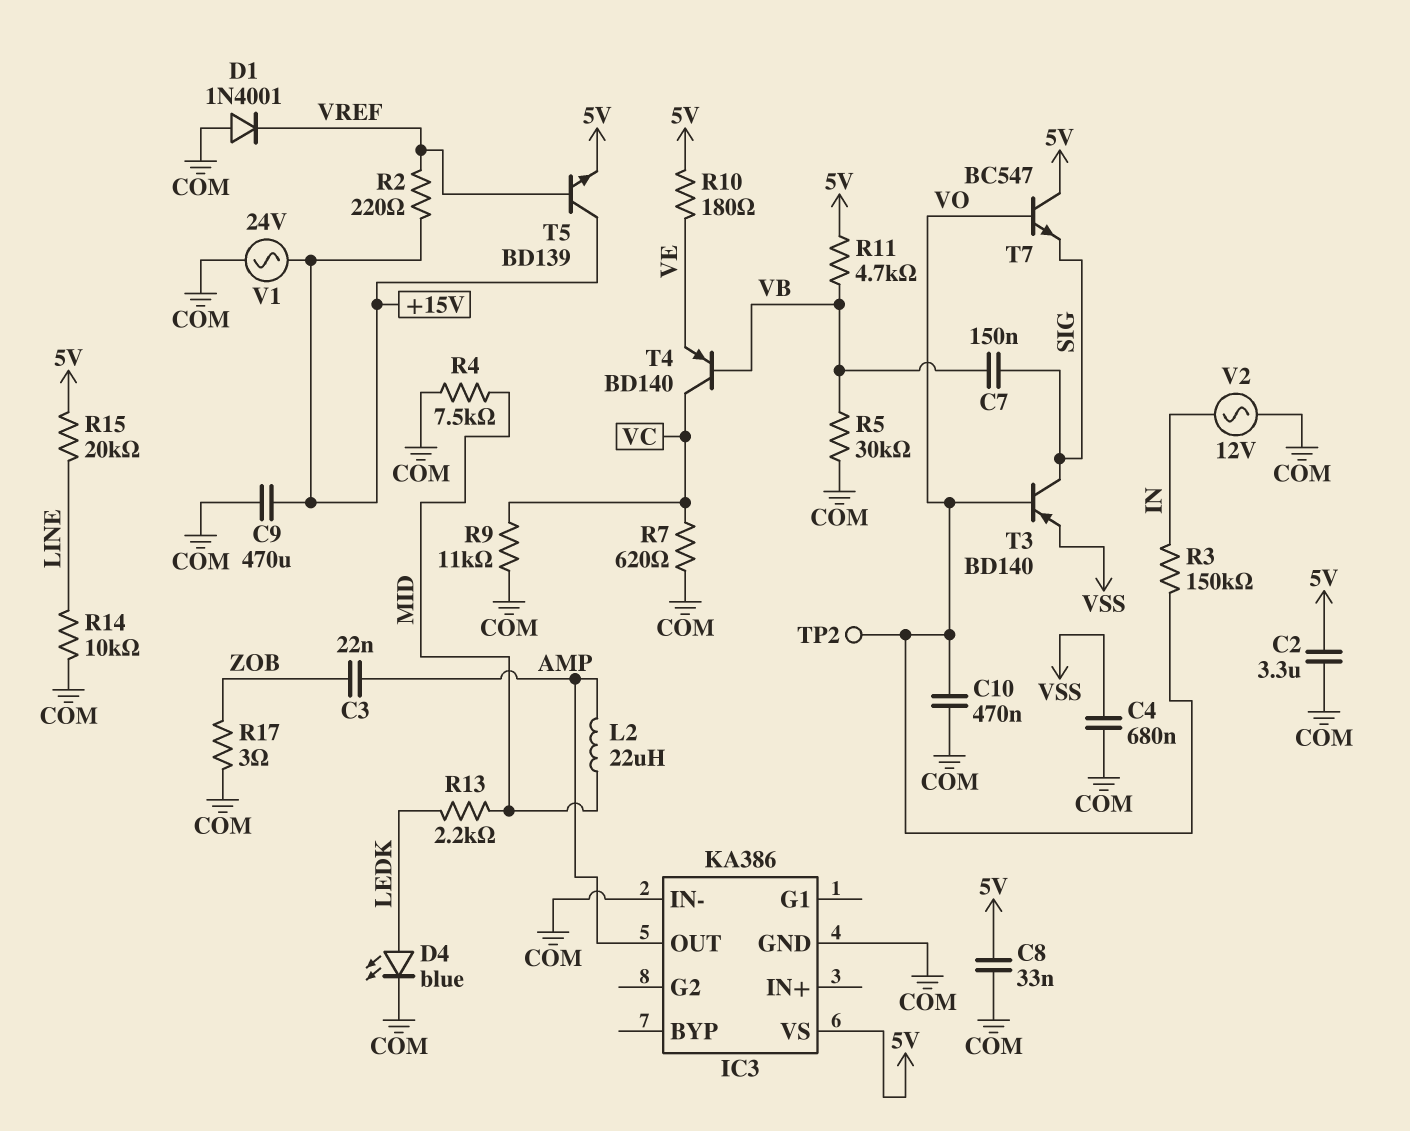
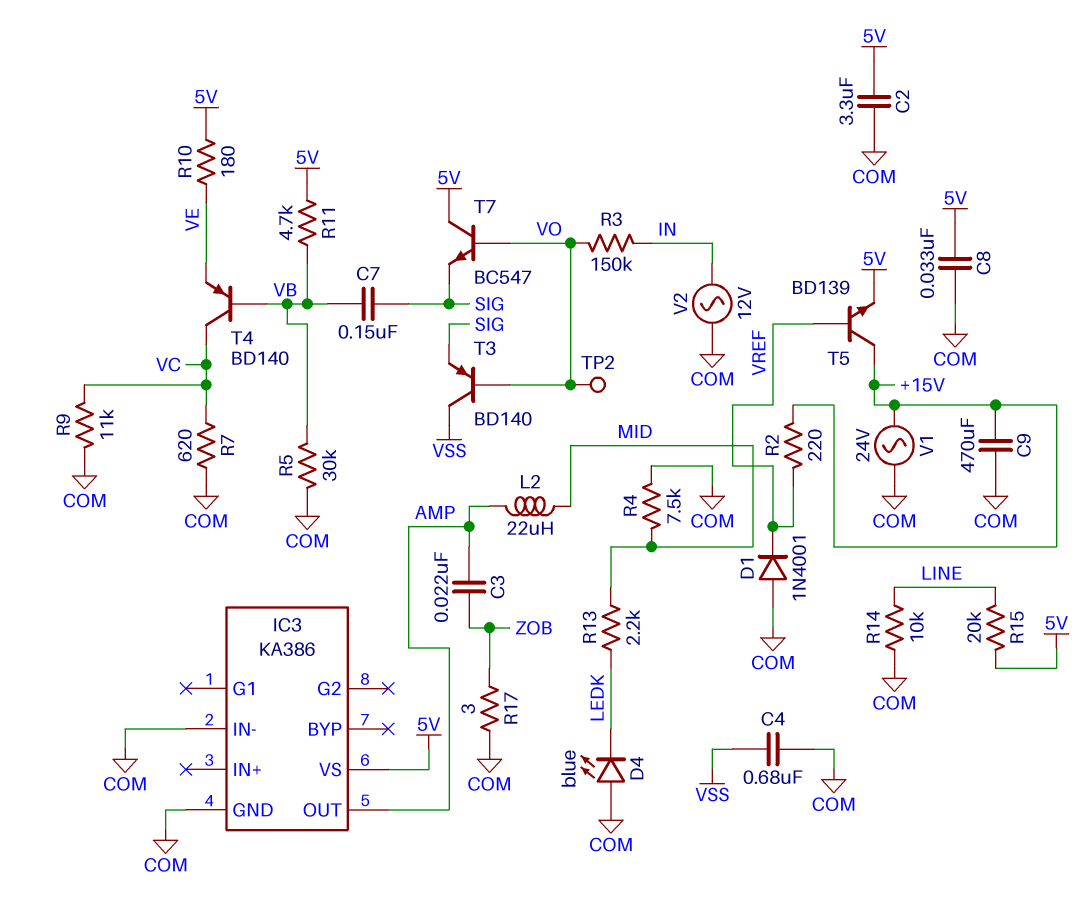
C10: 470nF (COM, VO) -> none
D4: LED blue (A LEDK, K COM) -> LED blue (A COM, K LEDK)
T3: PNP BD140 (B VO, C SIG, E VSS) -> PNP BD140 (B VO, C VSS, E SIG)

